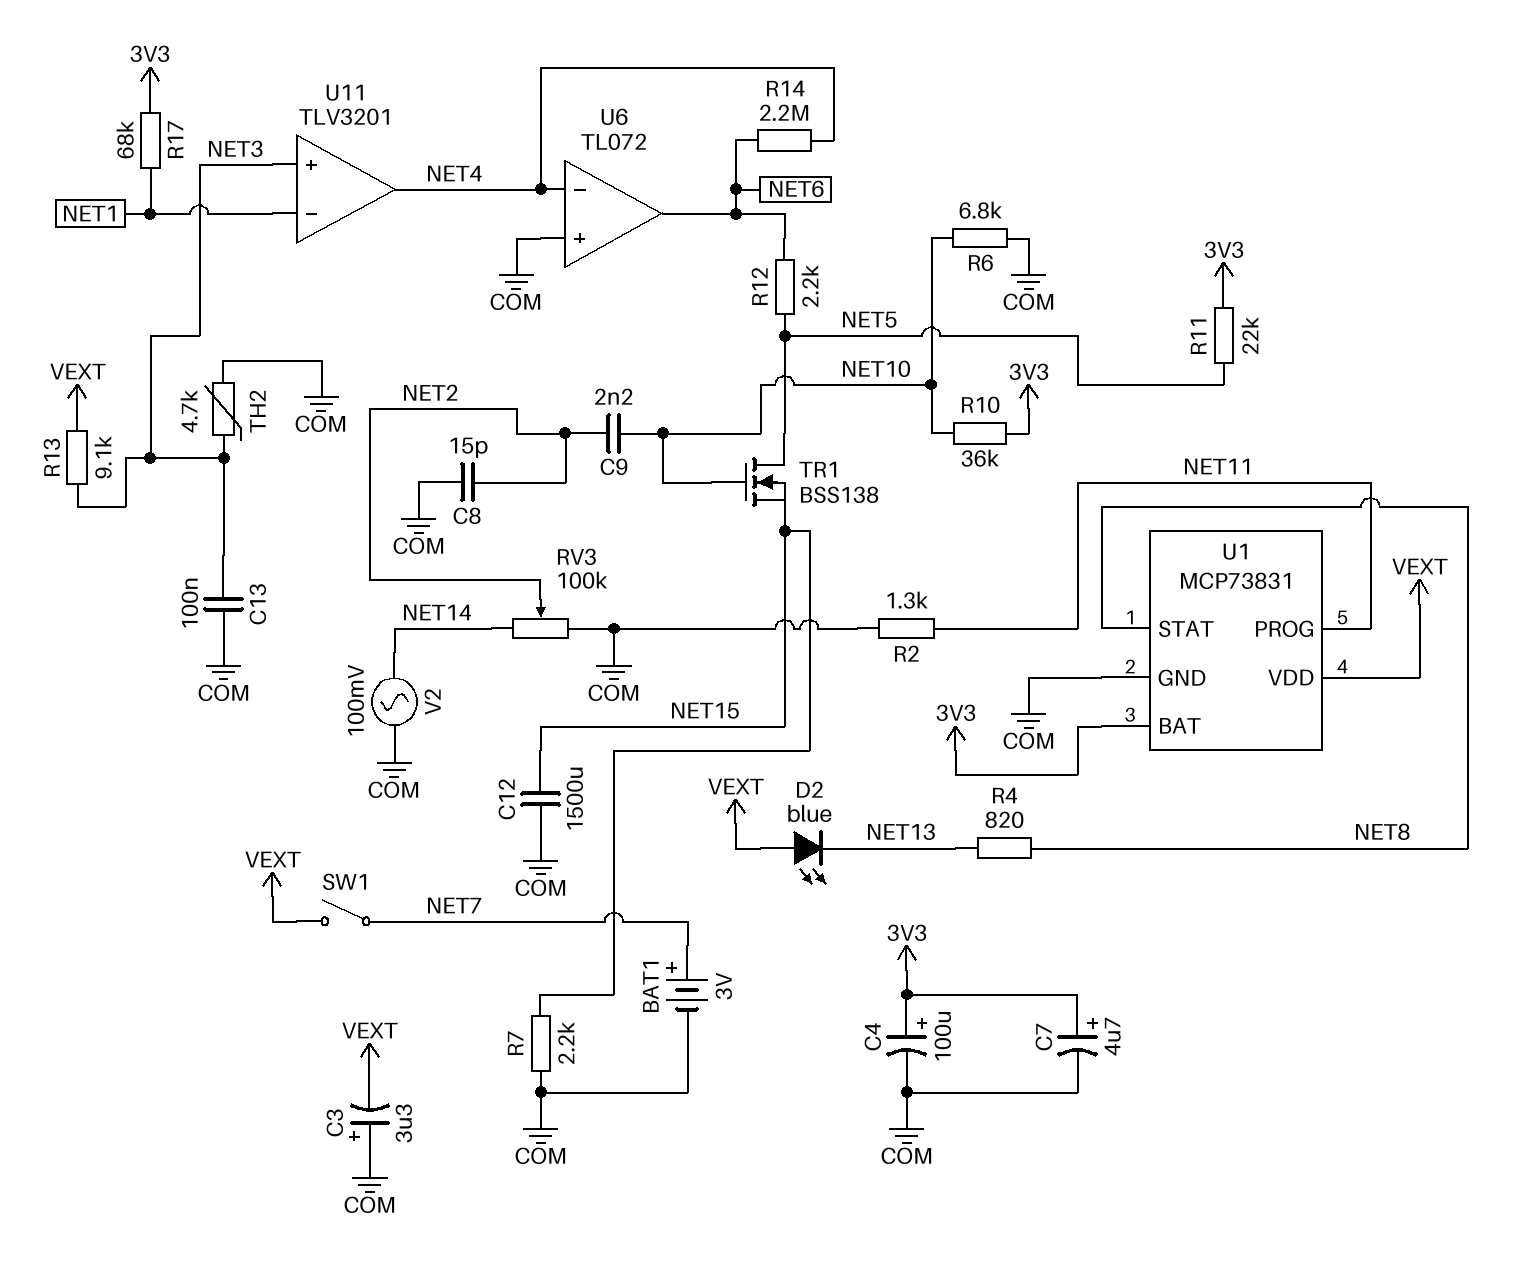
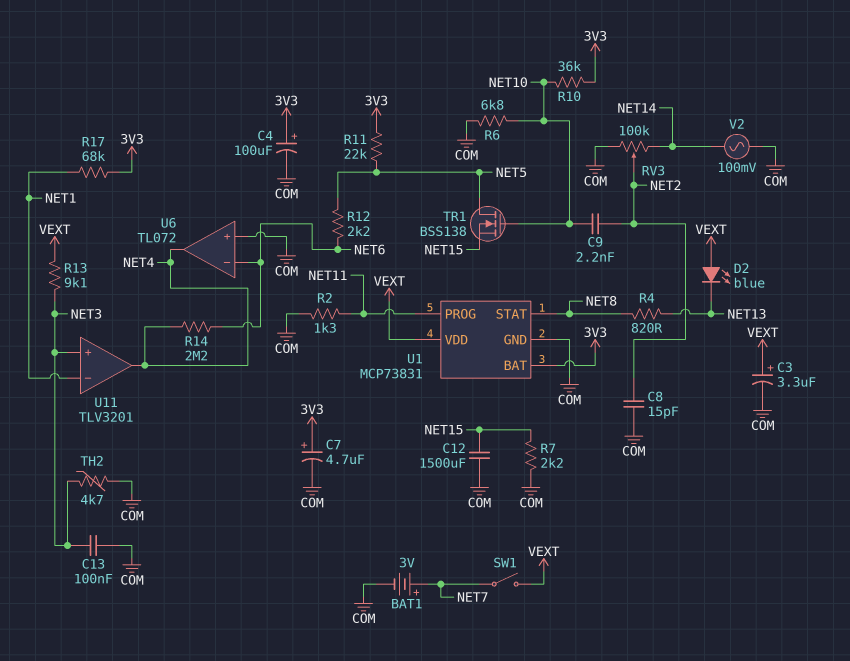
C3: 3.3uF (plus COM, minus VEXT) -> 3.3uF (plus VEXT, minus COM)
U6 pin in-: NET4 -> NET6
U6 pin out: NET6 -> NET4

